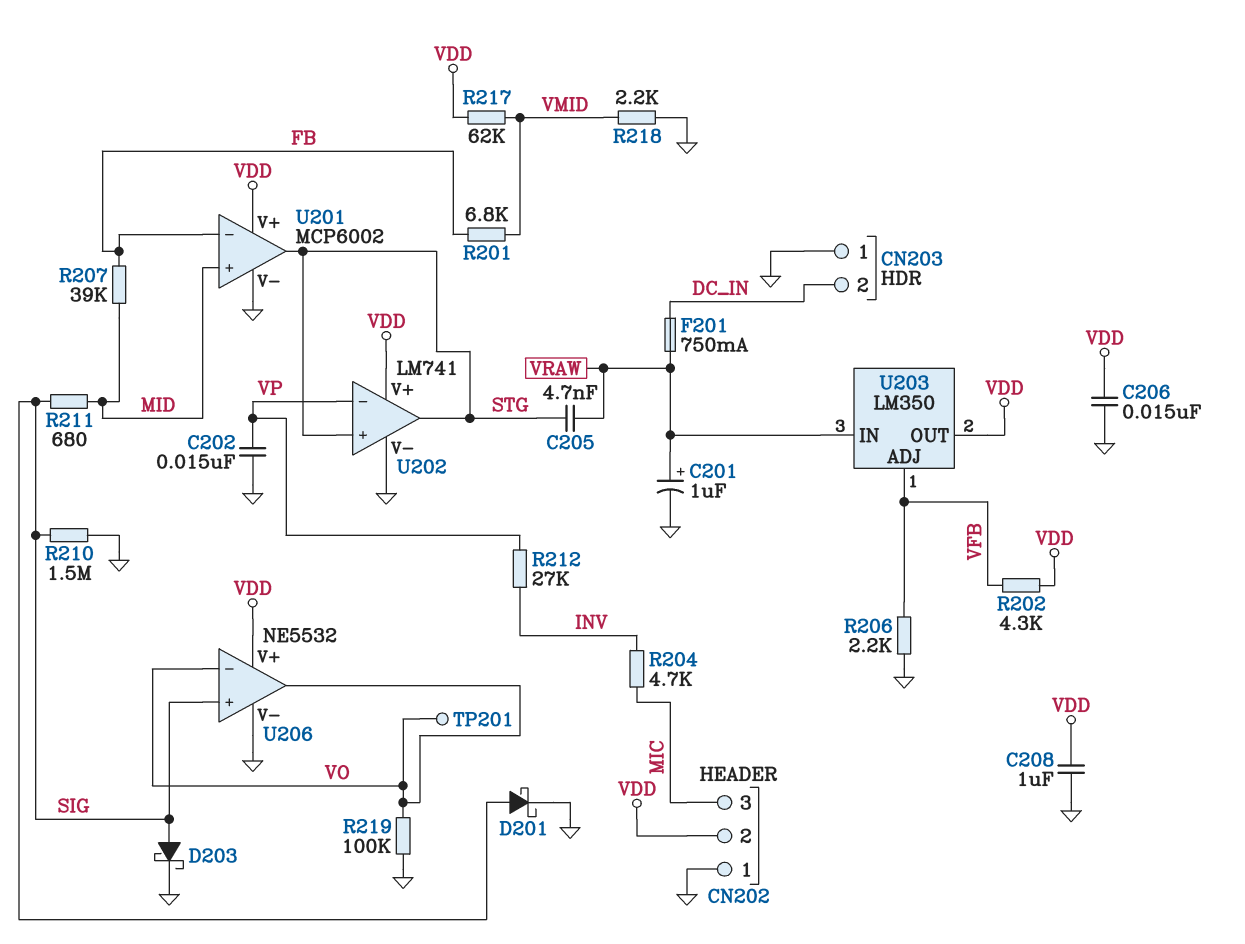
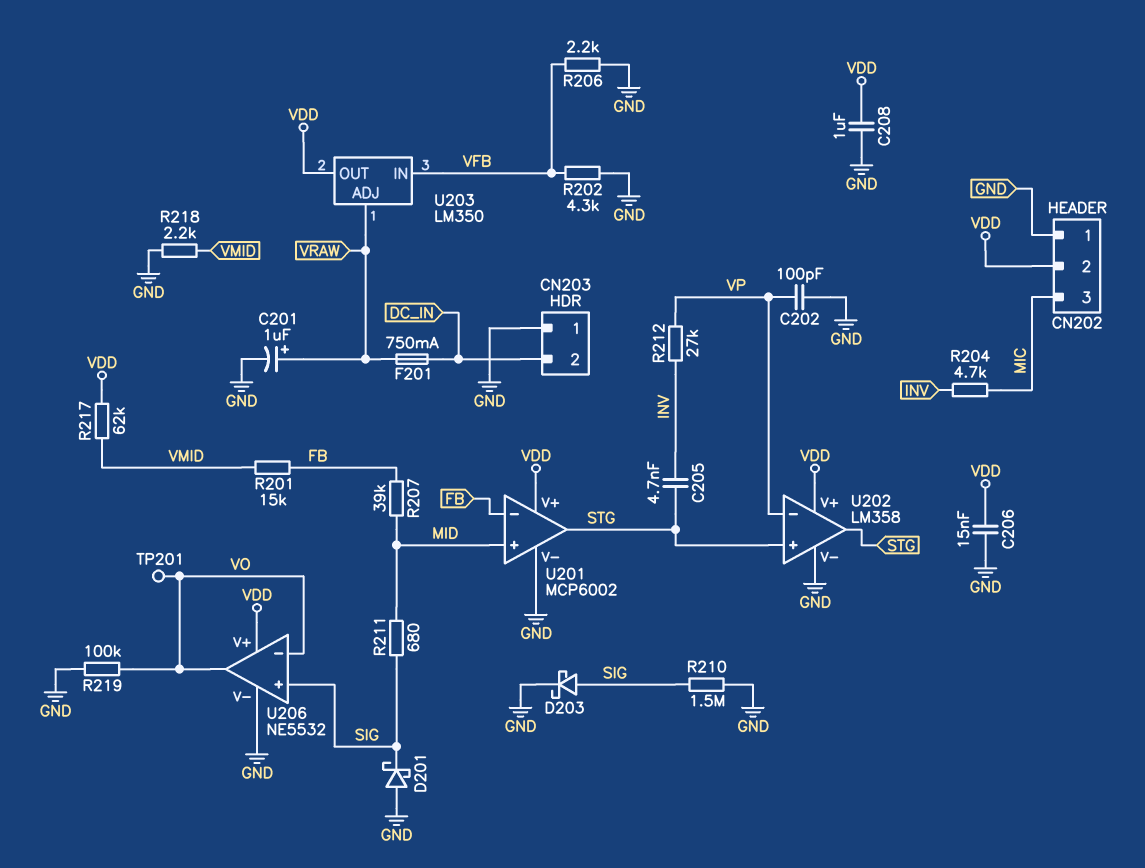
C202: 15nF (GND, VP) -> 100pF (GND, VP)
C205: 4.7nF (STG, VRAW) -> 4.7nF (INV, STG)
D201: schottky (A SIG, K GND) -> schottky (A GND, K SIG)
R201: 6.8k (FB, VMID) -> 15k (FB, VMID)
R202: 4.3k (VDD, VFB) -> 4.3k (GND, VFB)
U202: LM741 -> LM358
U203 pin ADJ: VFB -> VRAW
U203 pin IN: VRAW -> VFB

